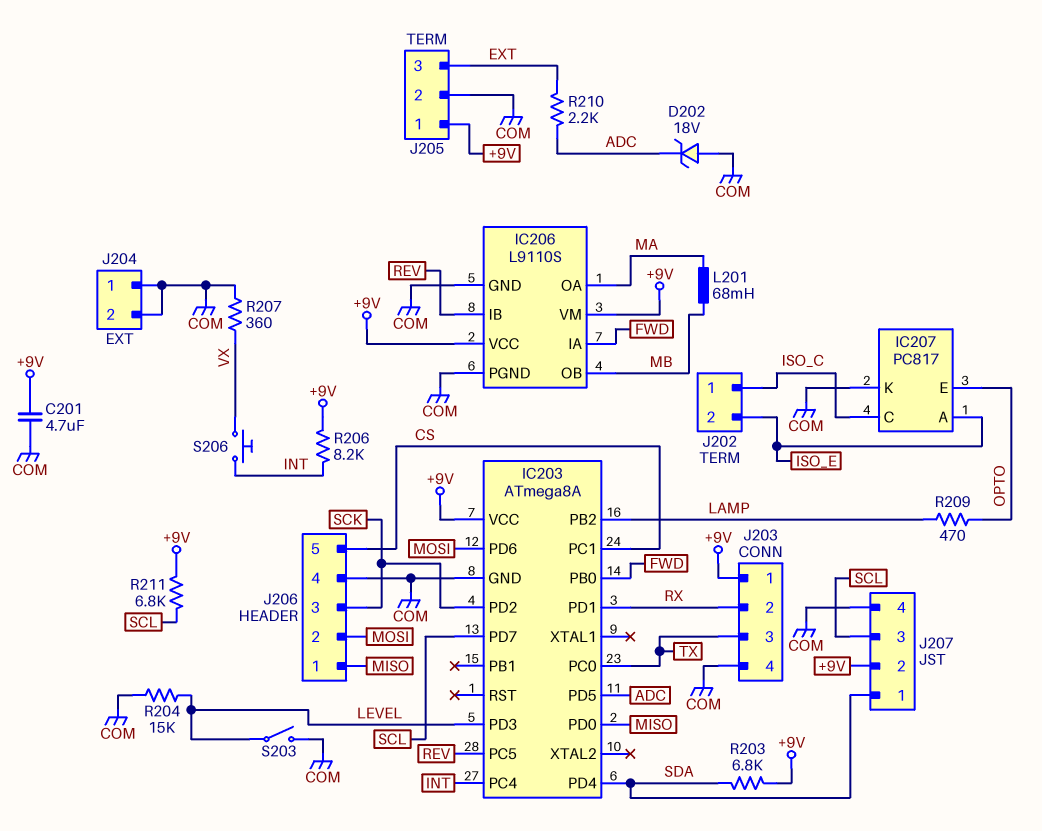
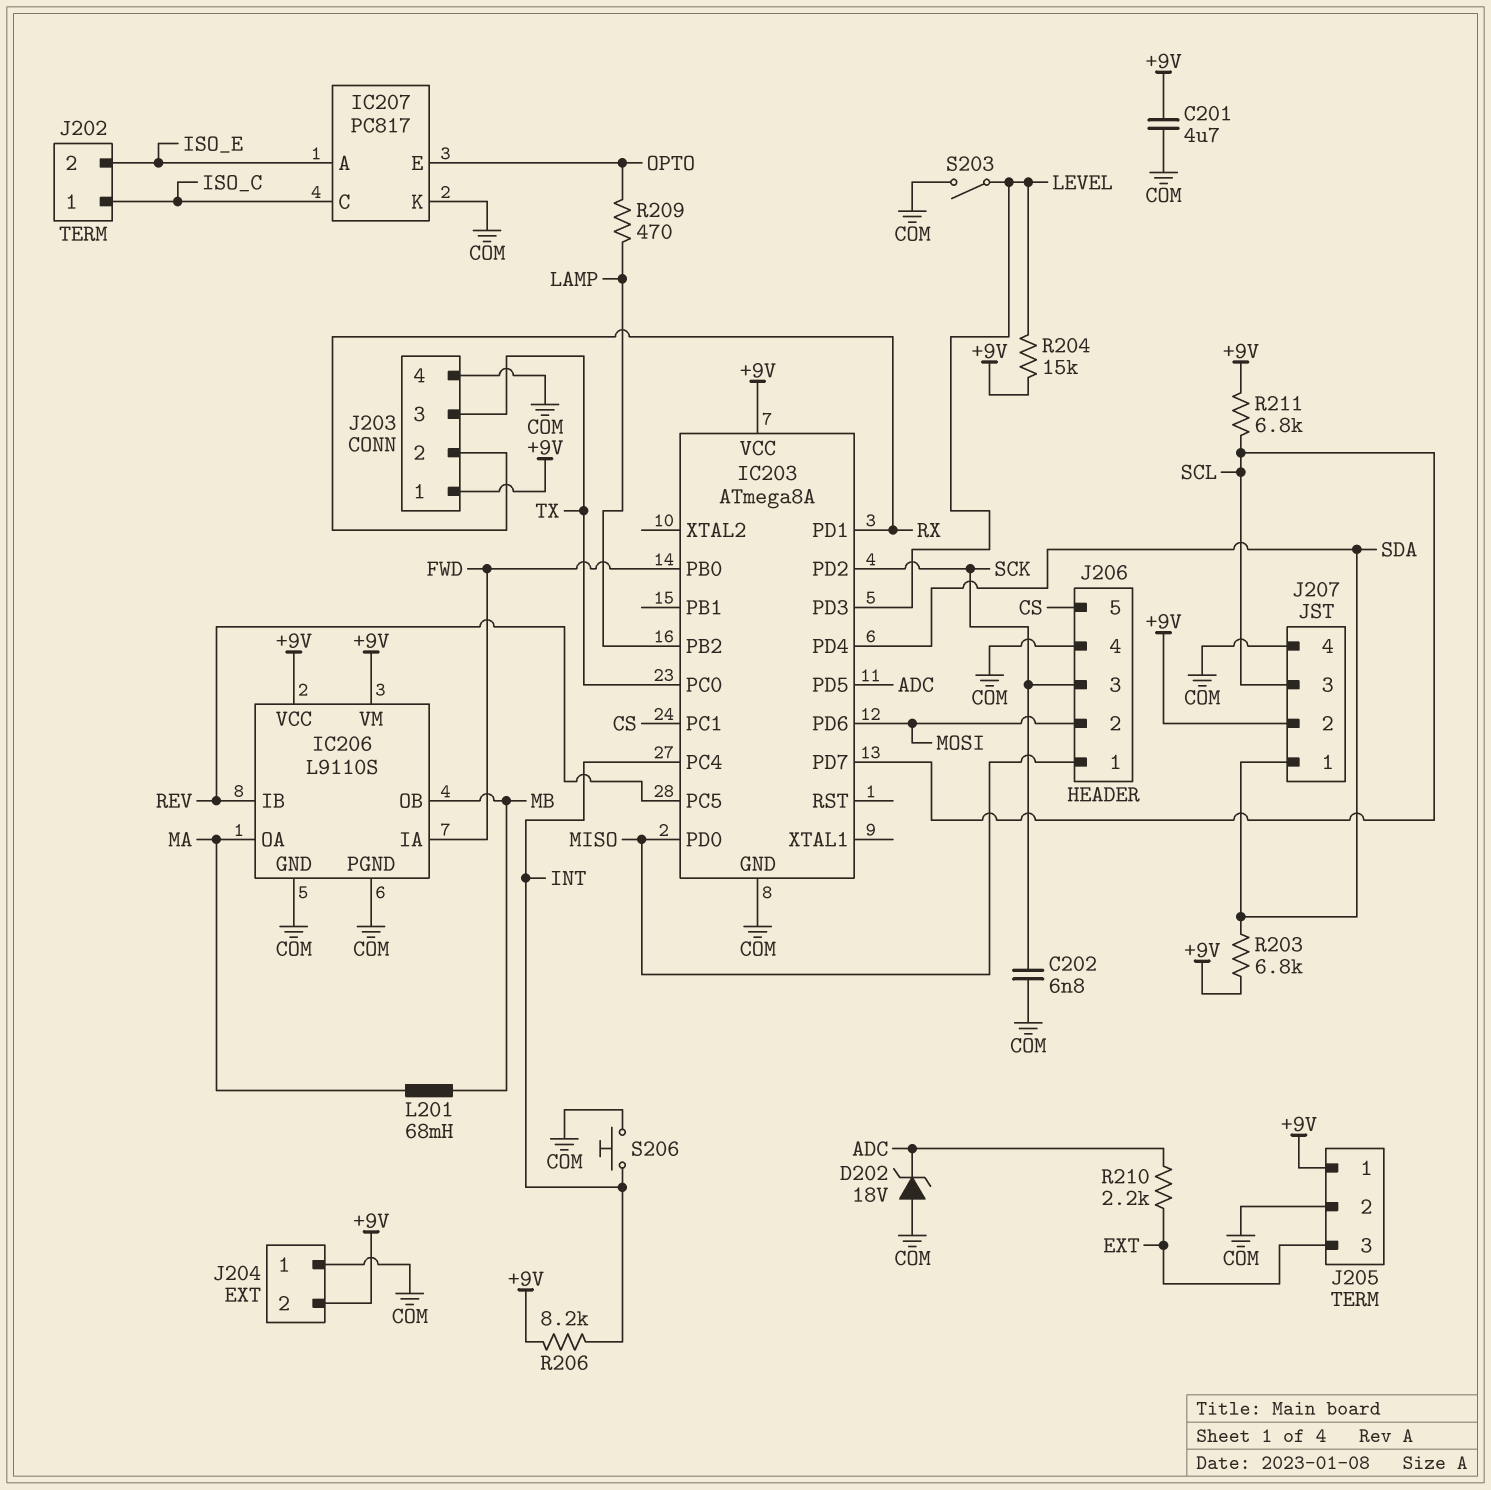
C202: none -> 6.8nF (COM, SCK)
J204 pin 2: COM -> +9V
R204: 15k (COM, LEVEL) -> 15k (+9V, LEVEL)
R207: 360 (COM, VX) -> none
S206: button (INT, VX) -> button (COM, INT)

